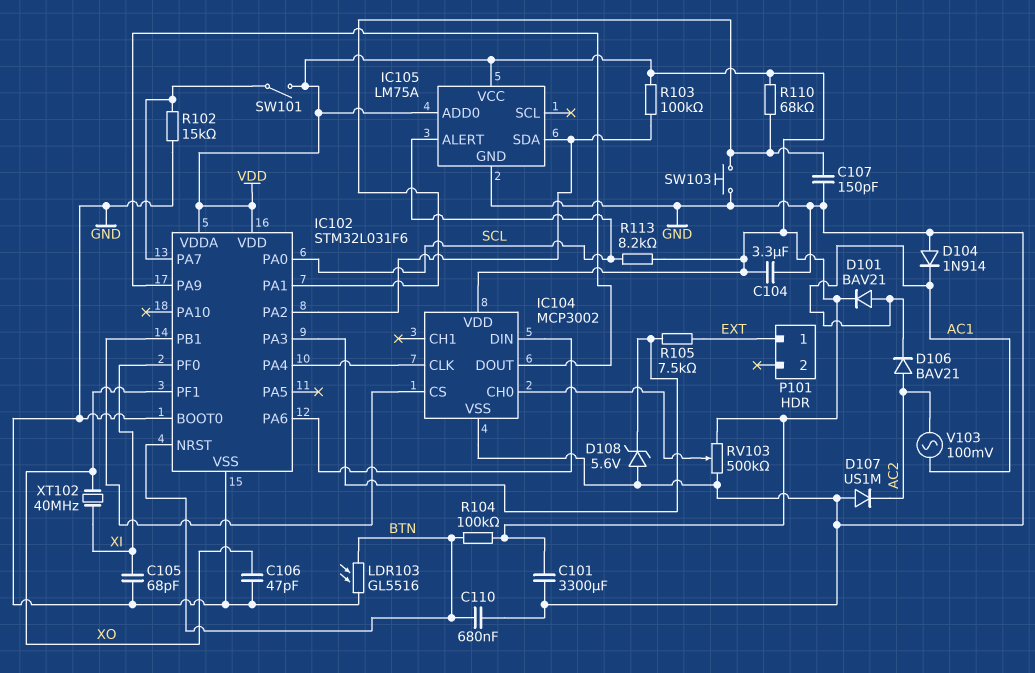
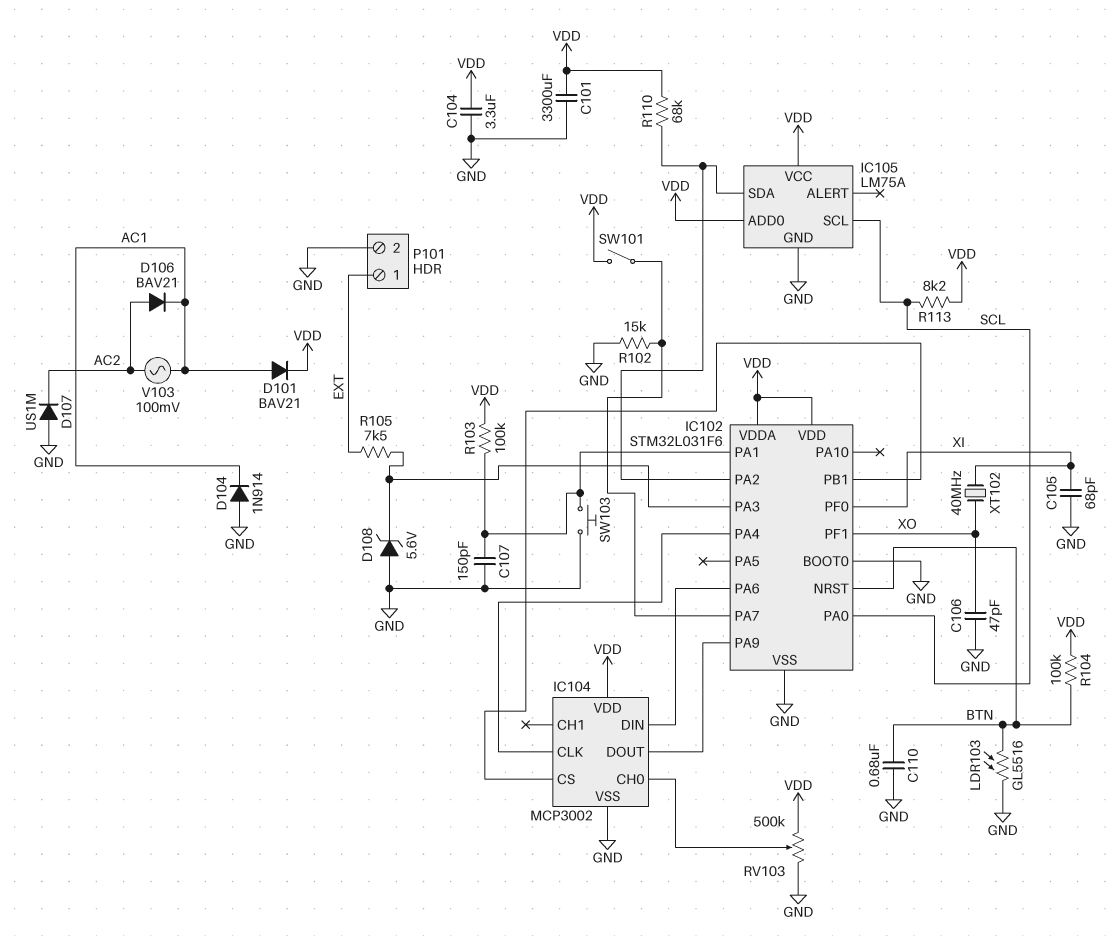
IC105 pin ALERT: SCL -> none
IC105 pin SCL: none -> SCL
P101 pin 2: none -> GND
R103: 100k (IC102/PA2, VDD) -> 100k (IC102/PA1, VDD)
R110: 68k (IC102/PA1, VDD) -> 68k (IC102/PA2, VDD)

